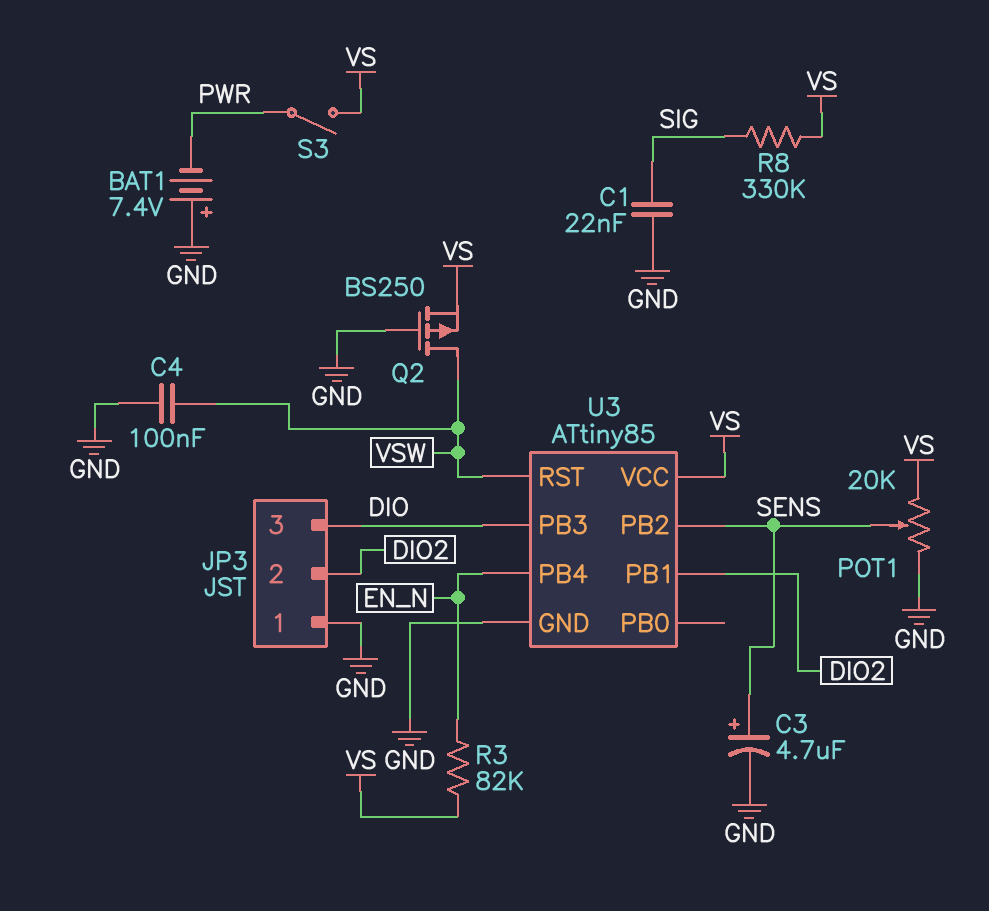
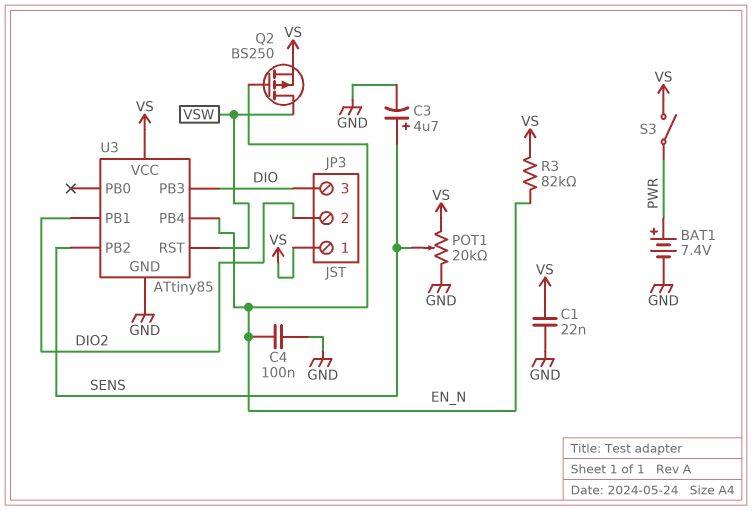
BAT1: 7.4V (plus GND, minus PWR) -> 7.4V (plus PWR, minus GND)
C1: 22nF (GND, SIG) -> 22nF (GND, VS)
C4: 100nF (GND, VSW) -> 100nF (EN_N, GND)
JP3 pin 1: GND -> VS
Q2: PMOS BS250 (G GND, D VSW, S VS) -> PMOS BS250 (G EN_N, D VSW, S VS)
R8: 330k (SIG, VS) -> none

